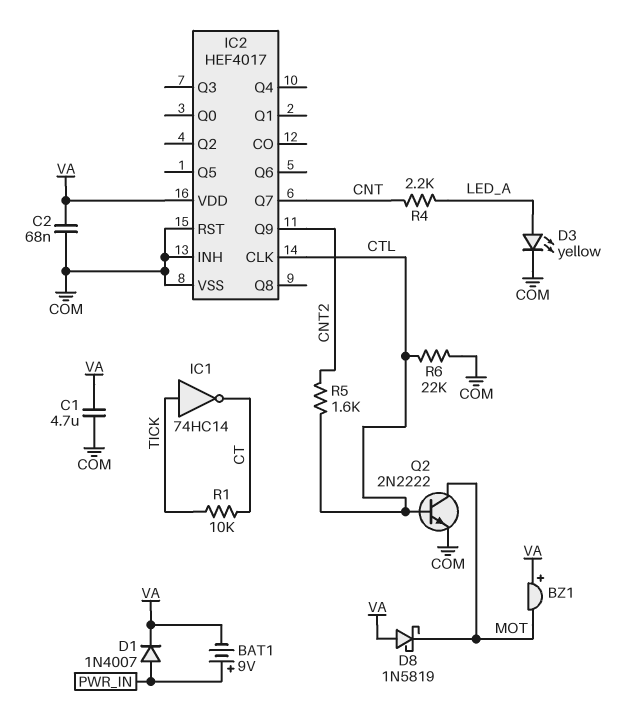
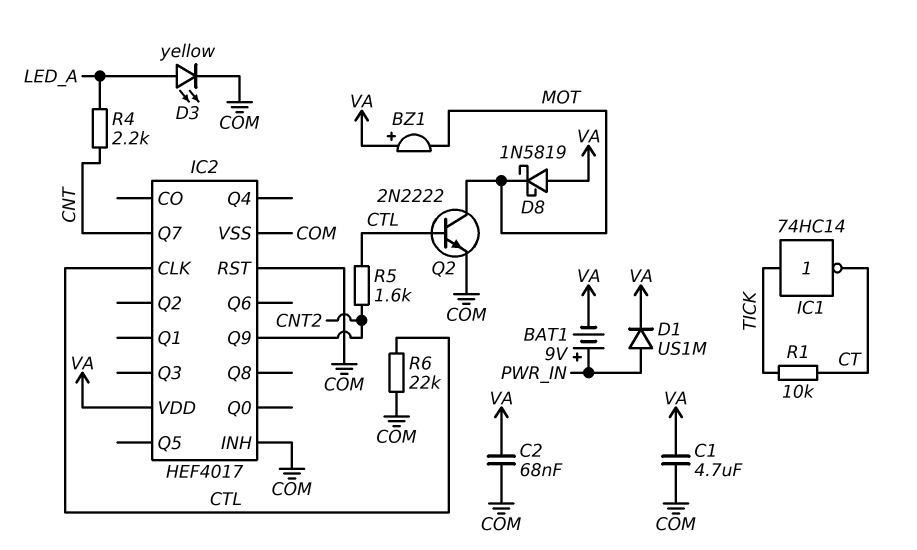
D1: diode 1N4007 (A PWR_IN, K VA) -> diode US1M (A PWR_IN, K VA)

